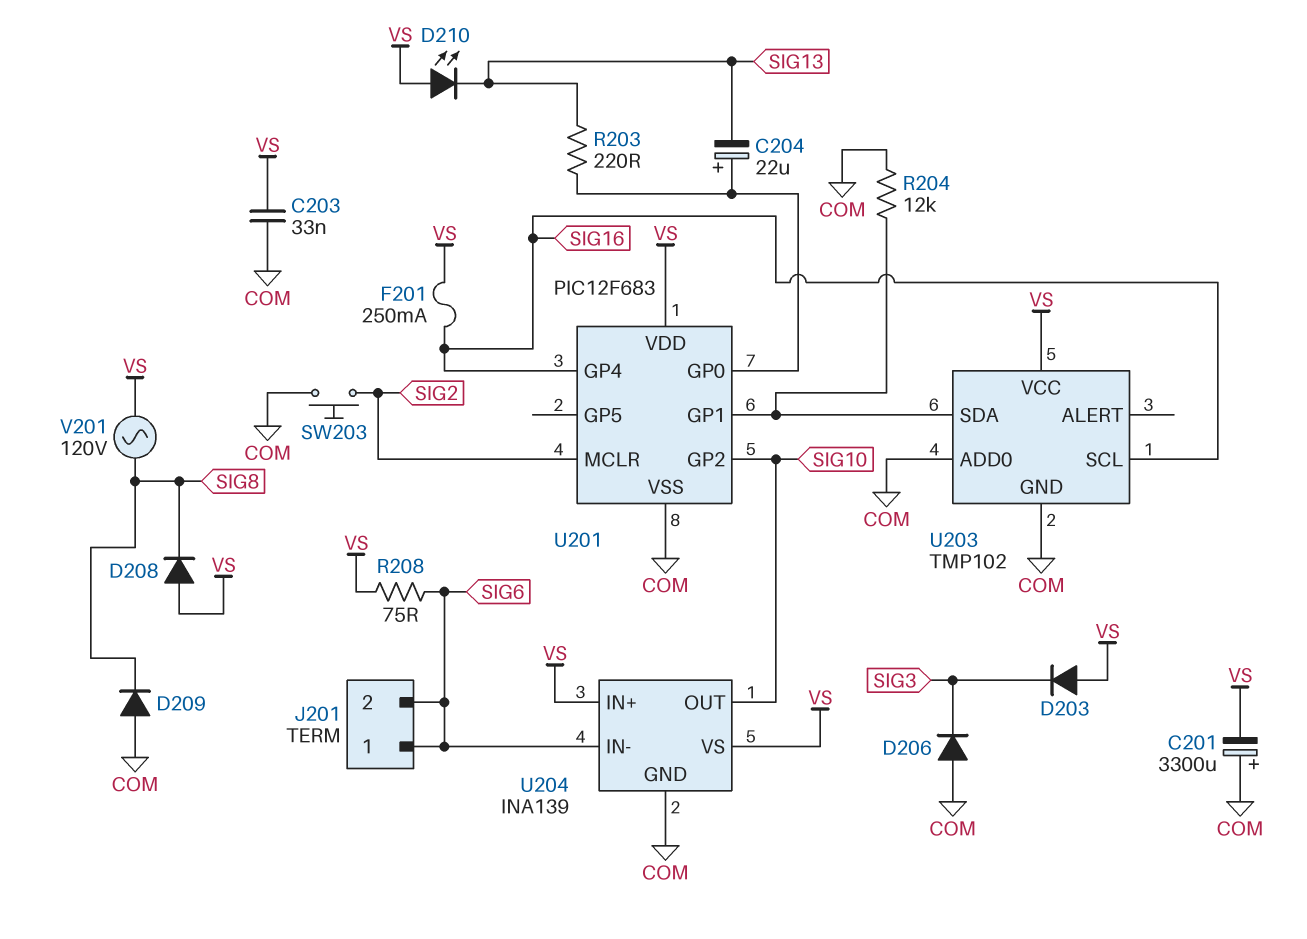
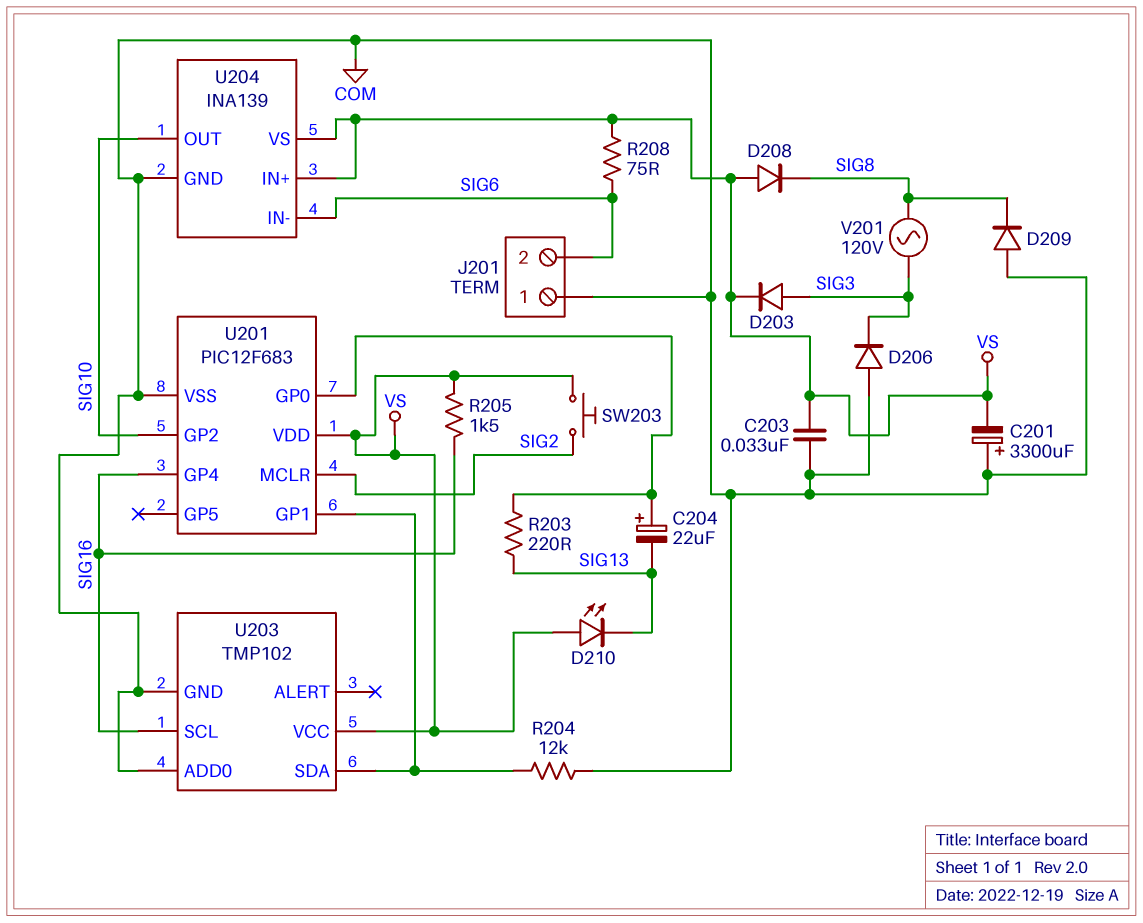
D203: diode (A VS, K SIG3) -> diode (A SIG3, K VS)
F201: 250mA (SIG16, VS) -> none
J201 pin 1: SIG6 -> COM
R205: none -> 1.5k (SIG16, VS)
SW203: button (COM, SIG2) -> button (SIG2, VS)
V201: AC 120V (SIG8, VS) -> AC 120V (SIG3, SIG8)

